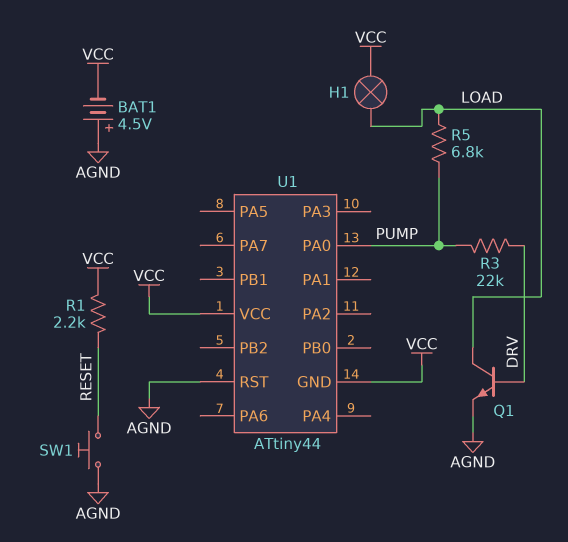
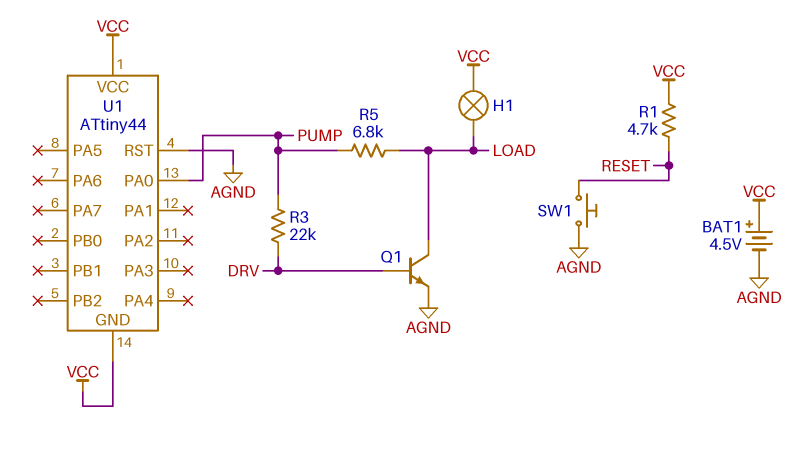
BAT1: 4.5V (plus AGND, minus VCC) -> 4.5V (plus VCC, minus AGND)
R1: 2.2k (RESET, VCC) -> 4.7k (RESET, VCC)

